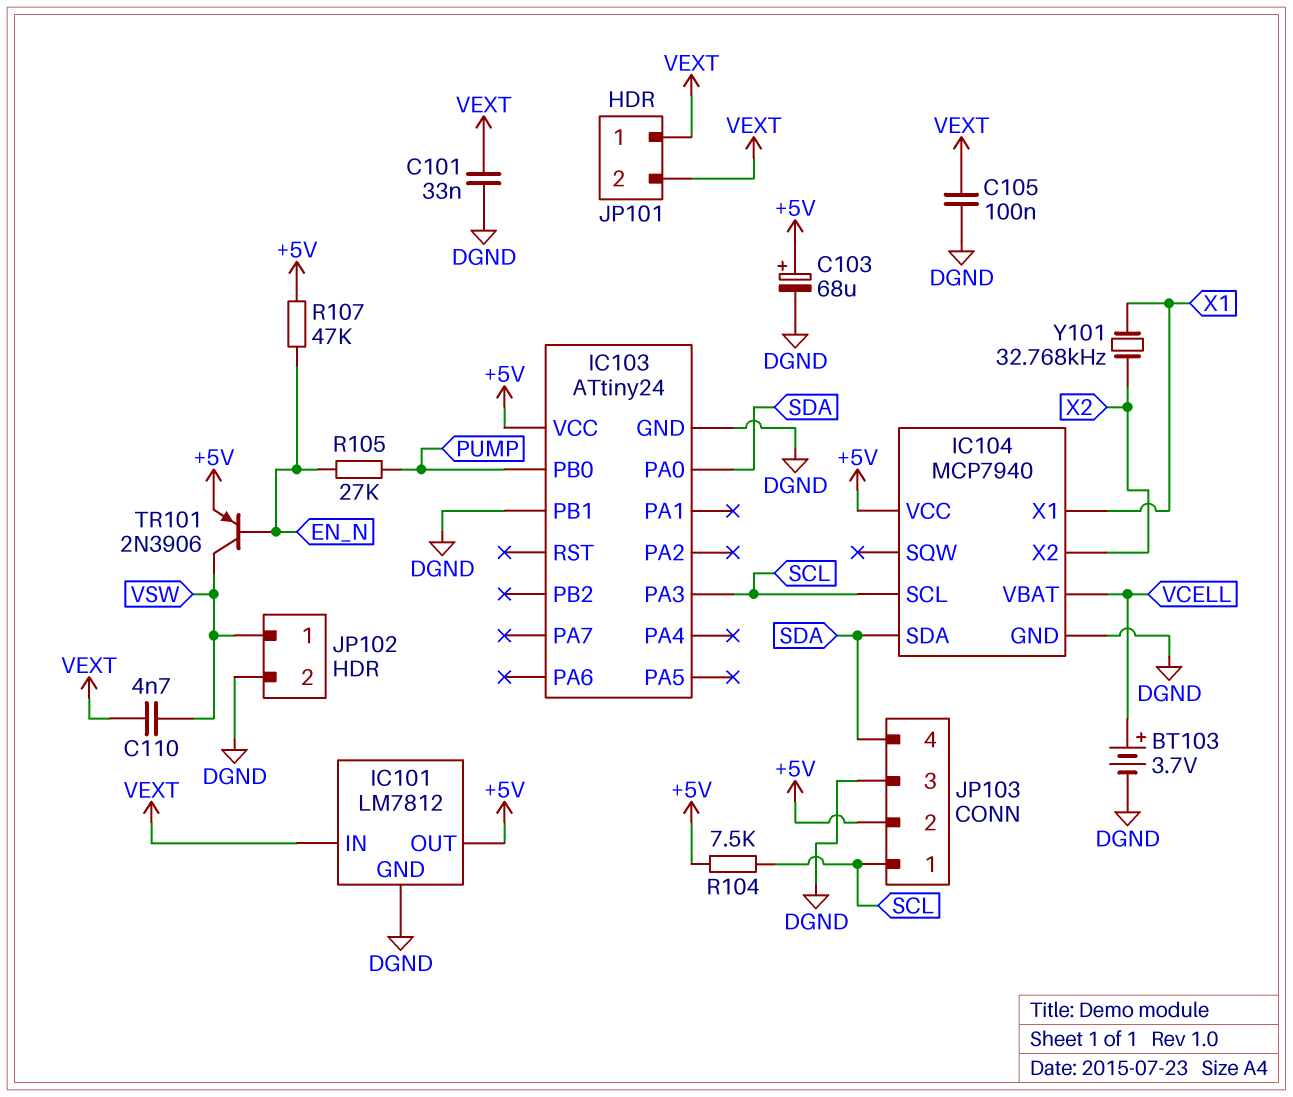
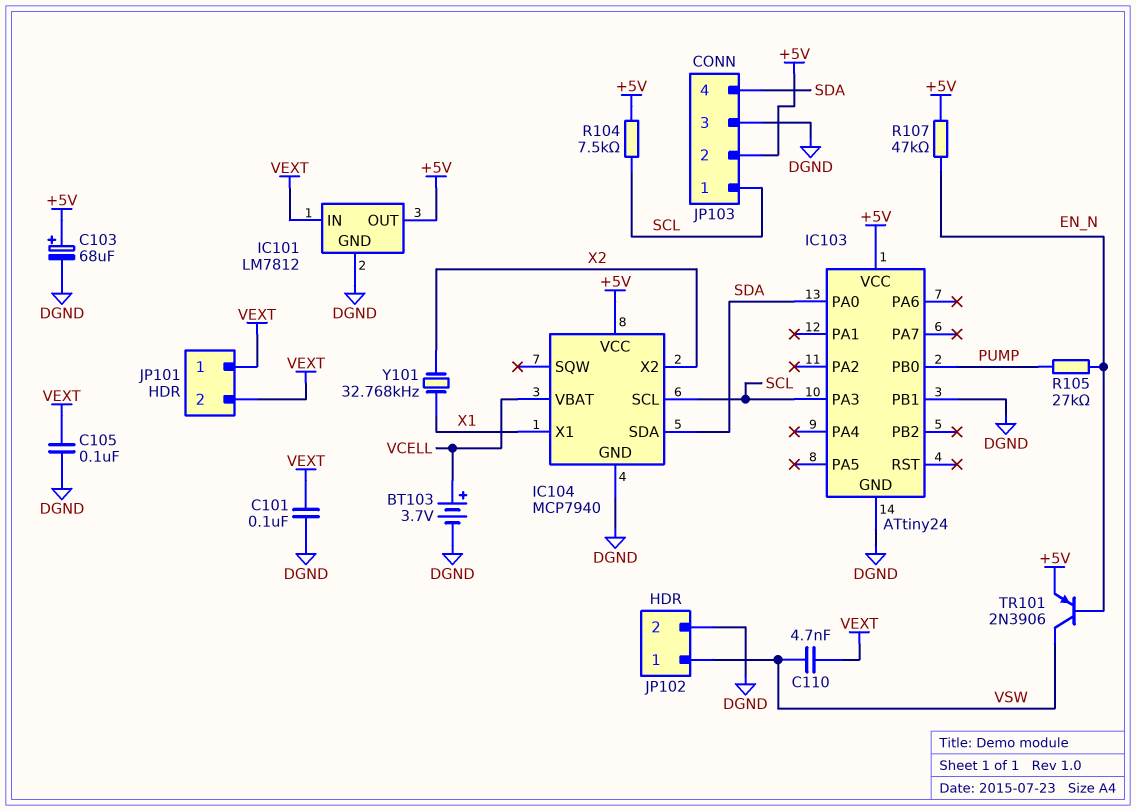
C101: 33nF (DGND, VEXT) -> 100nF (DGND, VEXT)

